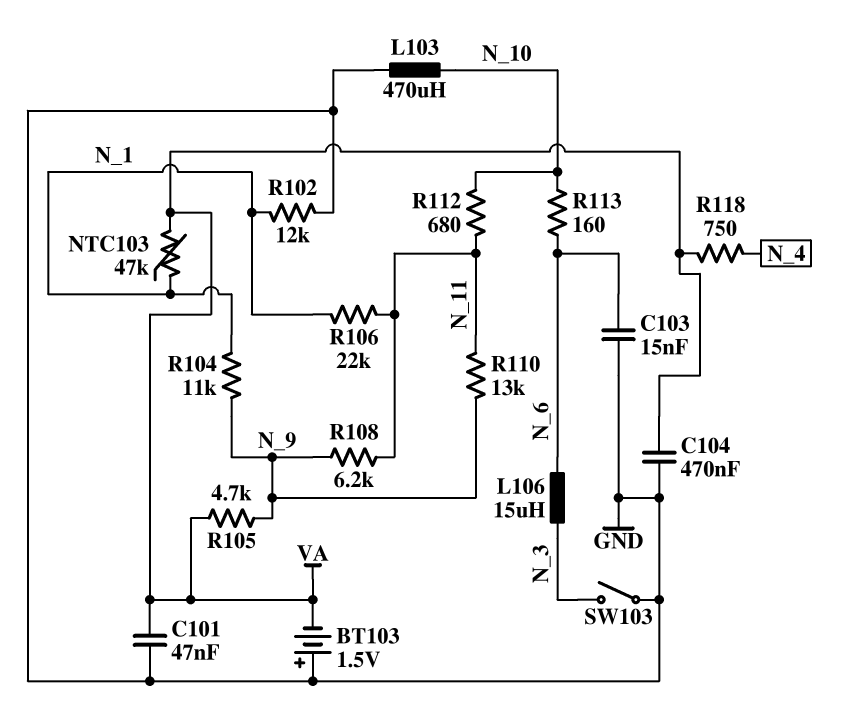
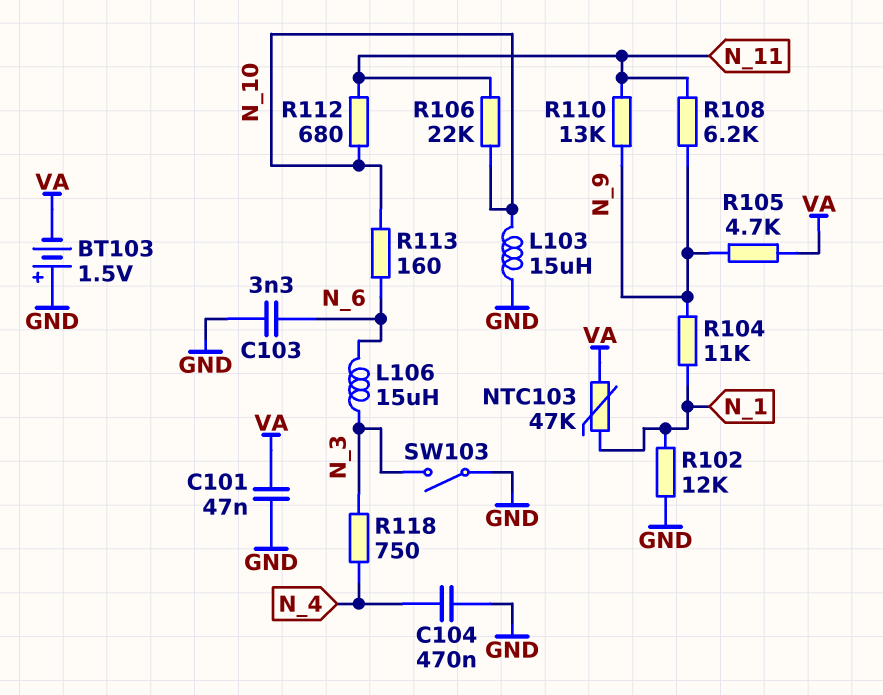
C103: 15nF (GND, N_6) -> 3.3nF (GND, N_6)
C104: 470nF (GND, VA) -> 470nF (GND, N_4)
L103: 470uH (GND, N_10) -> 15uH (GND, N_10)
R106: 22k (N_1, N_11) -> 22k (N_10, N_11)
R118: 750 (N_4, VA) -> 750 (N_3, N_4)

